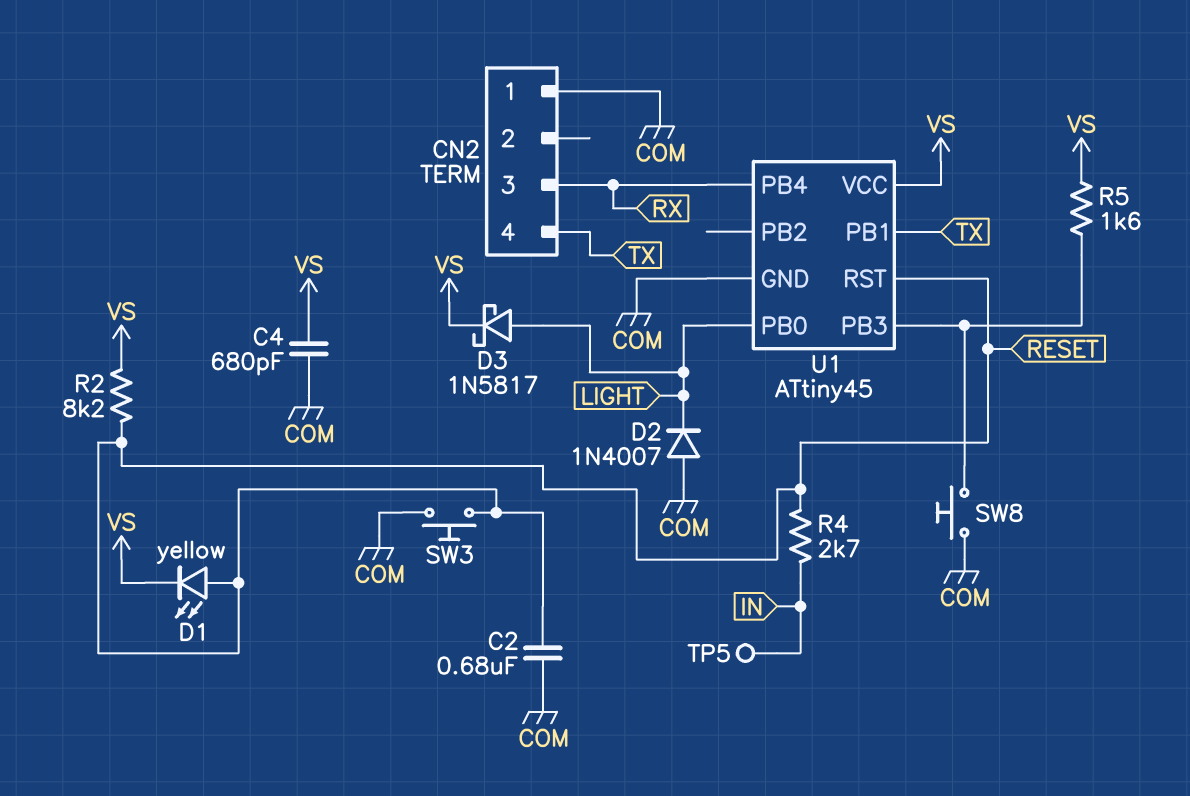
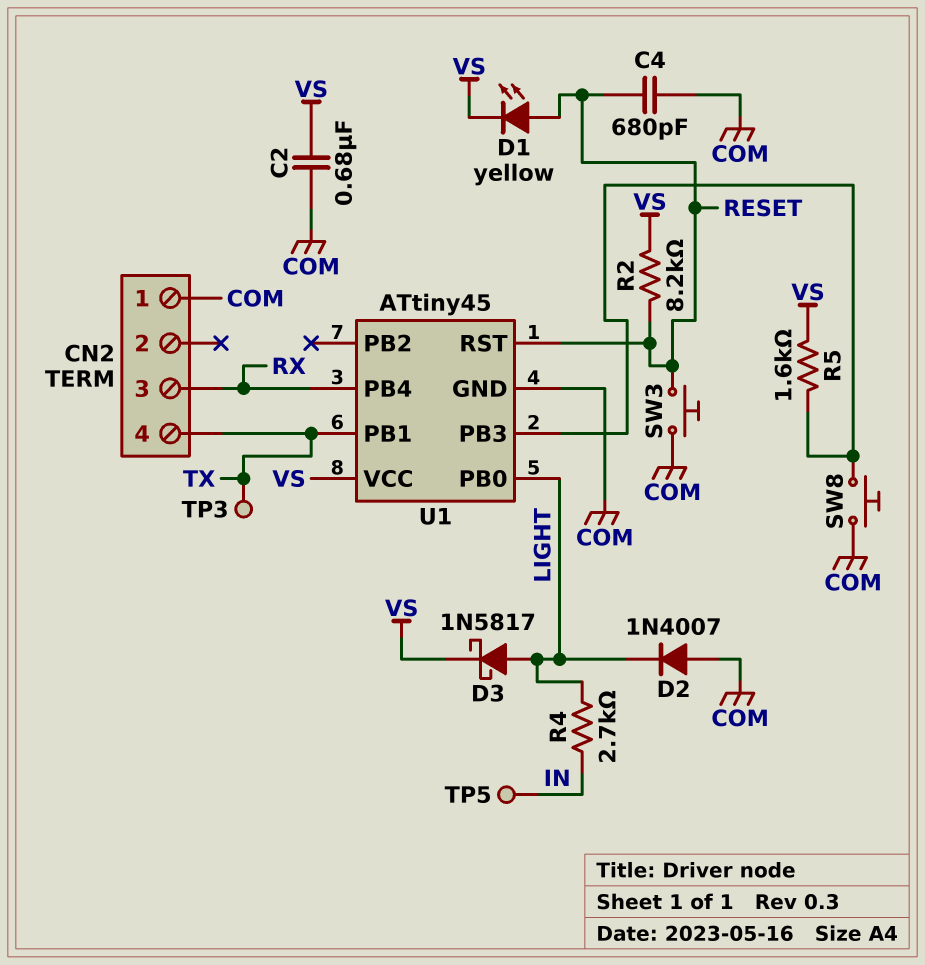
C2: 680nF (COM, RESET) -> 680nF (COM, VS)
C4: 680pF (COM, VS) -> 680pF (COM, RESET)
R4: 2.7k (IN, RESET) -> 2.7k (IN, LIGHT)
TP3: none -> test point (TX)

